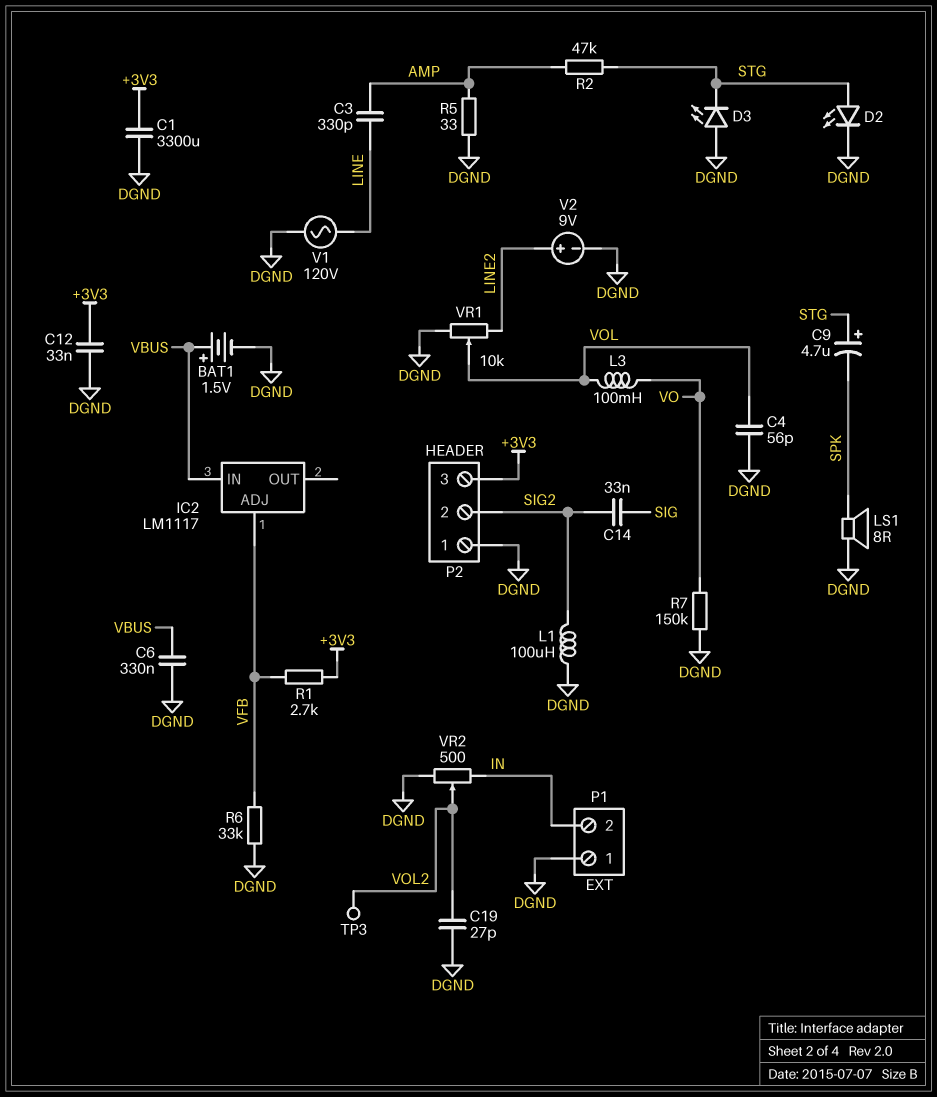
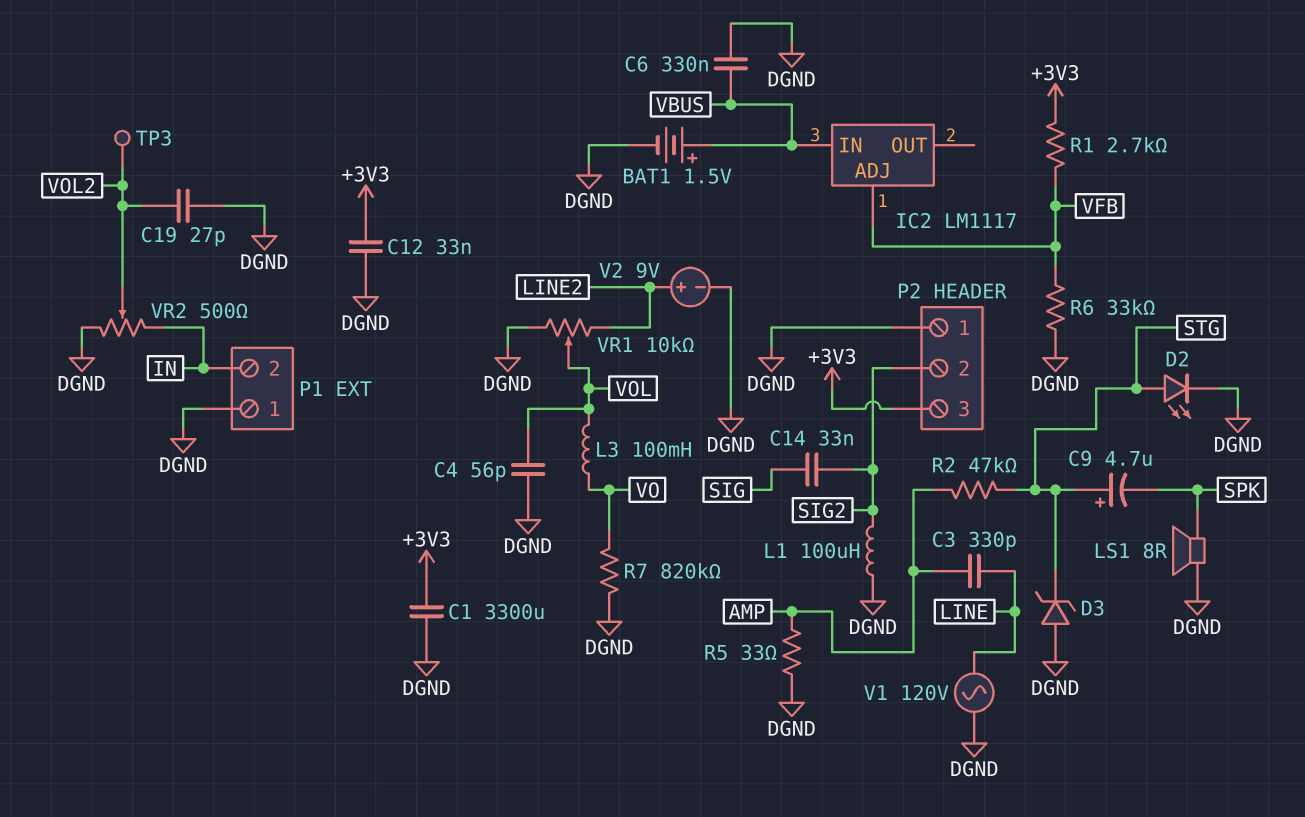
D3: LED (A DGND, K STG) -> zener (A DGND, K STG)
R7: 150k (DGND, VO) -> 820k (DGND, VO)

